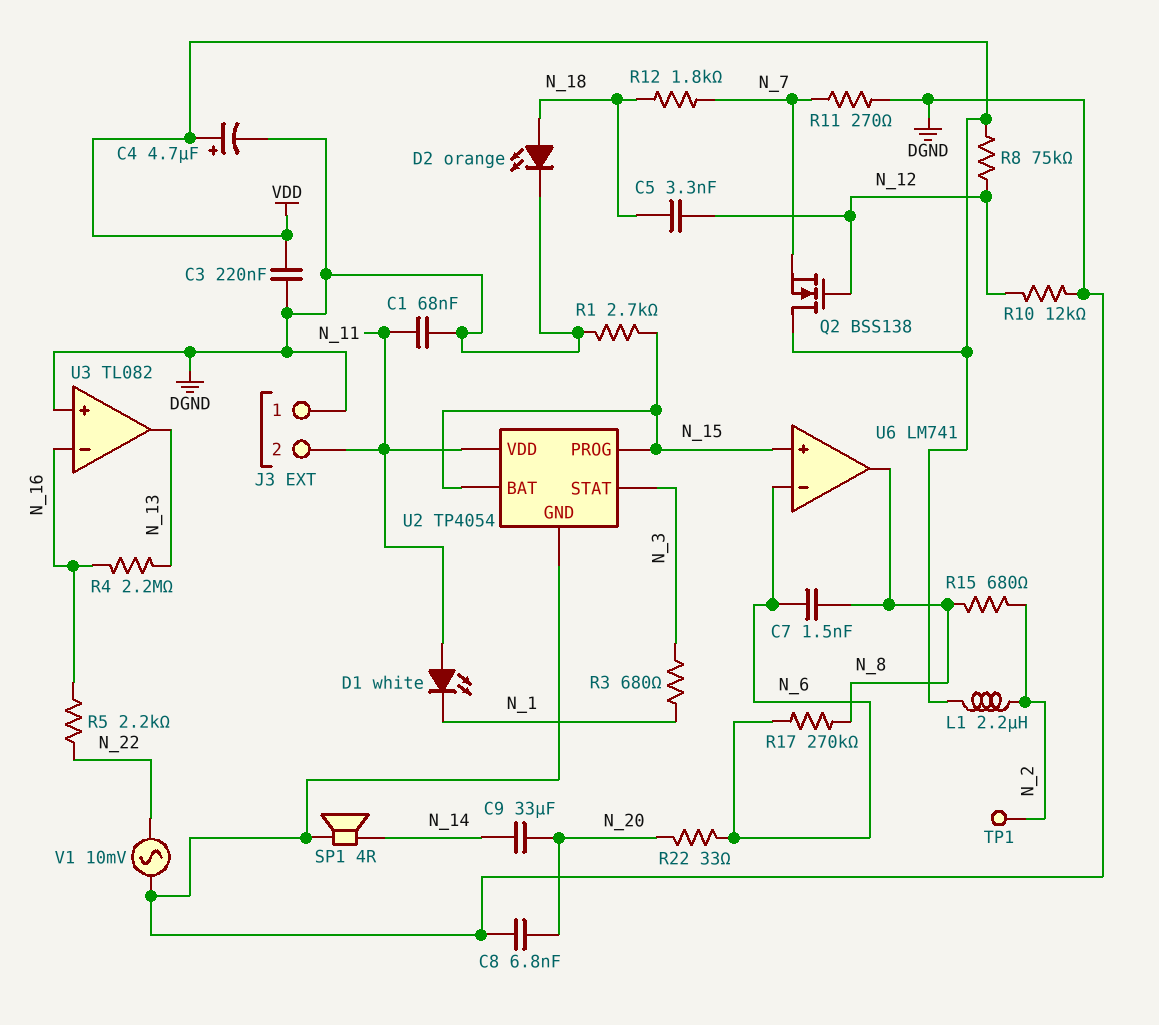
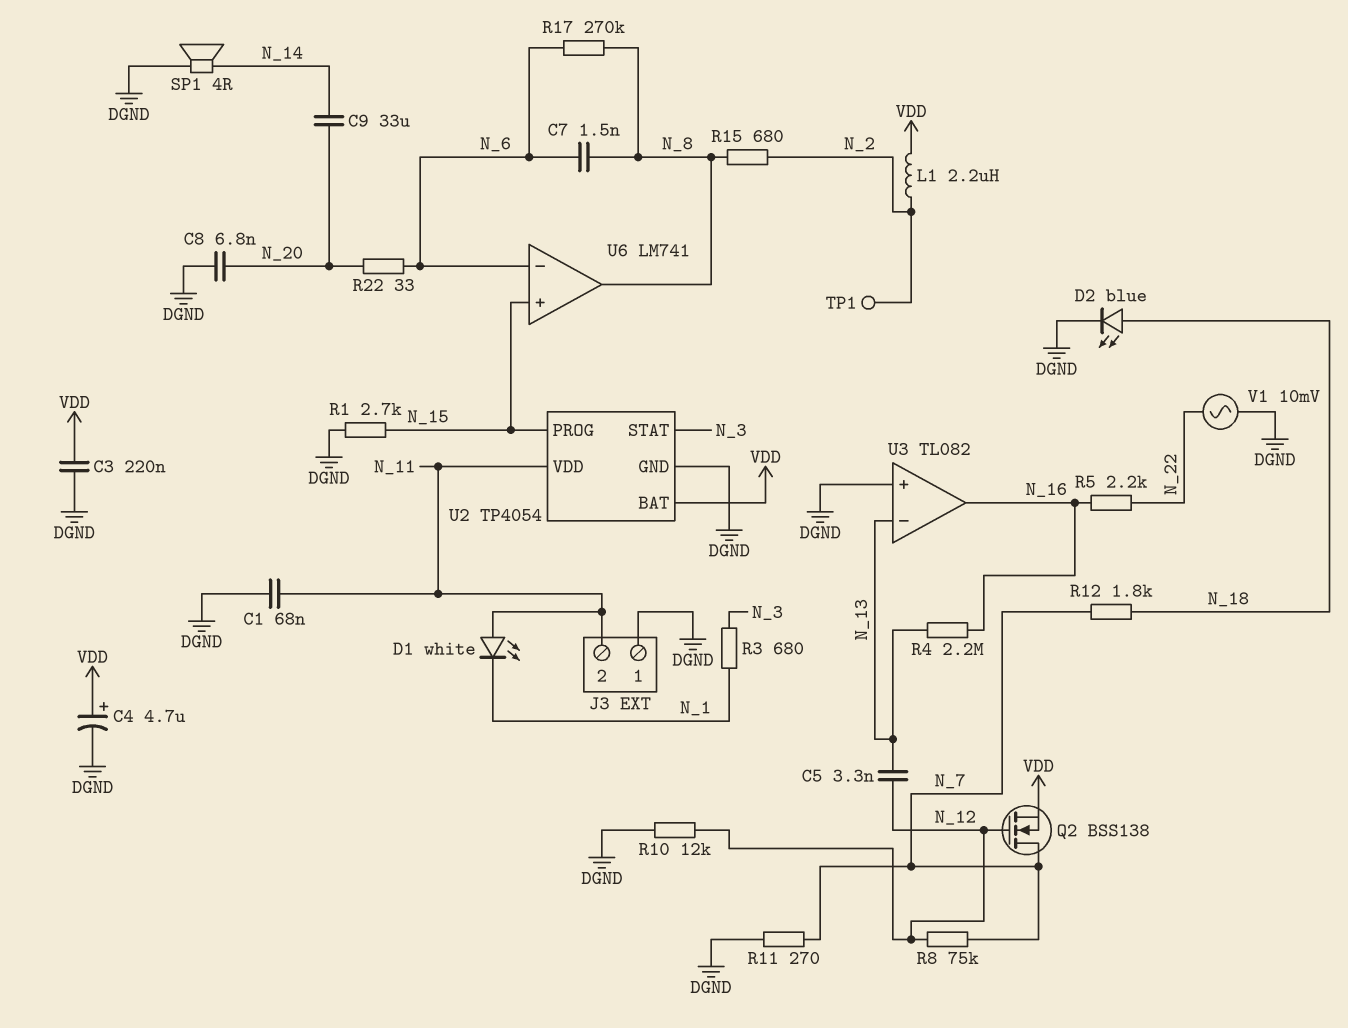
C5: 3.3nF (N_12, N_18) -> 3.3nF (N_12, N_13)
D2: LED orange (A N_18, K DGND) -> LED blue (A N_18, K DGND)
Q2: NMOS BSS138 (G N_12, D VDD, S N_7) -> NMOS BSS138 (G N_12, D N_7, S VDD)
R8: 75k (N_12, VDD) -> 75k (N_7, N_12)
U2 pin BAT: N_15 -> VDD
U3 pin in-: N_16 -> N_13
U3 pin out: N_13 -> N_16

